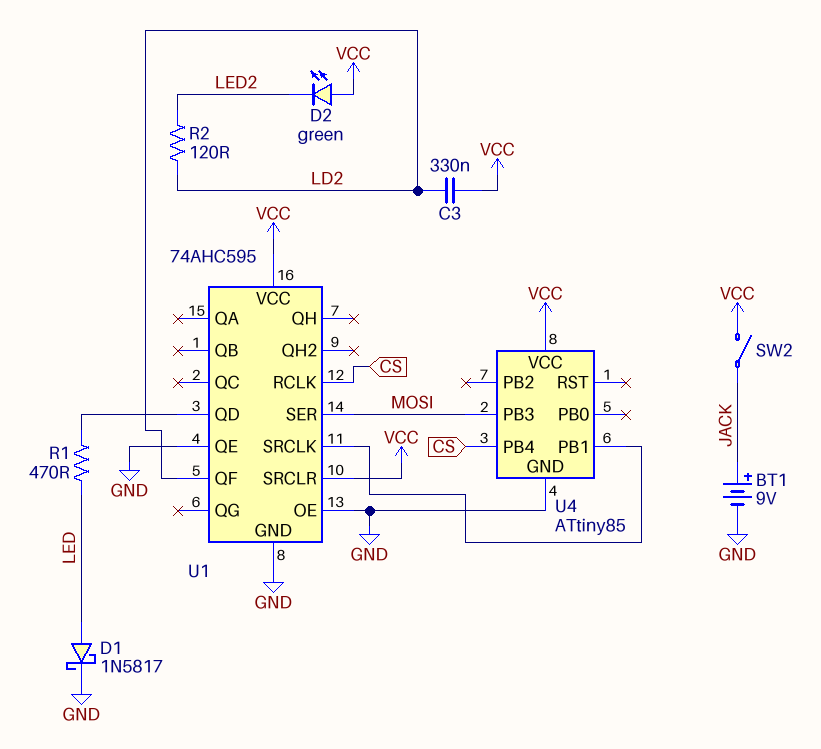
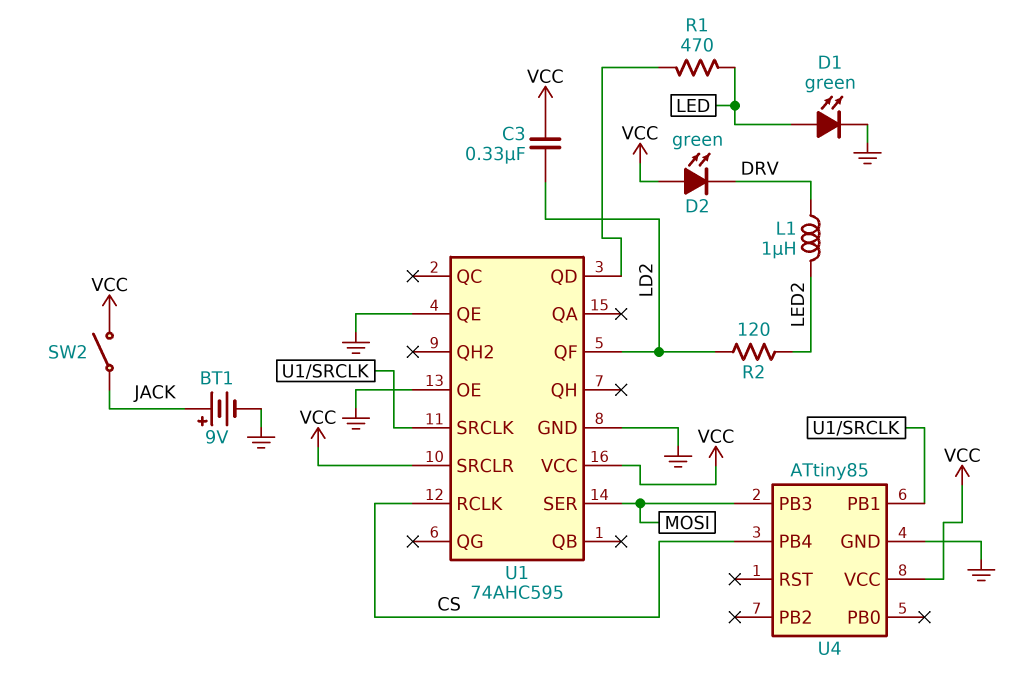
D1: schottky 1N5817 (A LED, K GND) -> LED green (A LED, K GND)
D2: LED green (A VCC, K LED2) -> LED green (A VCC, K DRV)
L1: none -> 1uH (DRV, LED2)

